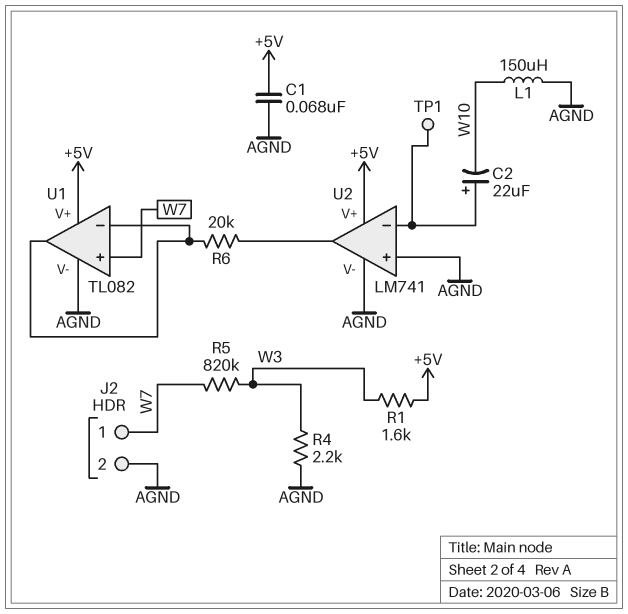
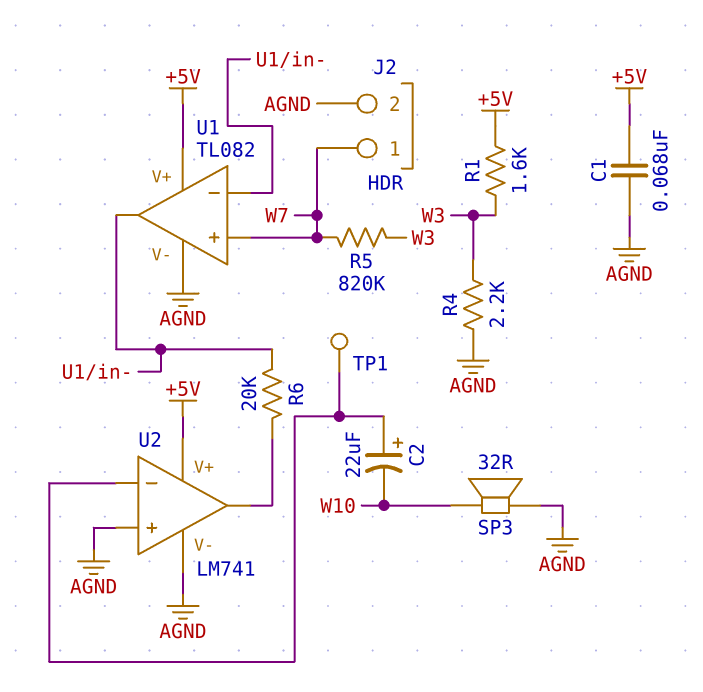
L1: 150uH (AGND, W10) -> none
SP3: none -> speaker 32R (AGND, W10)

